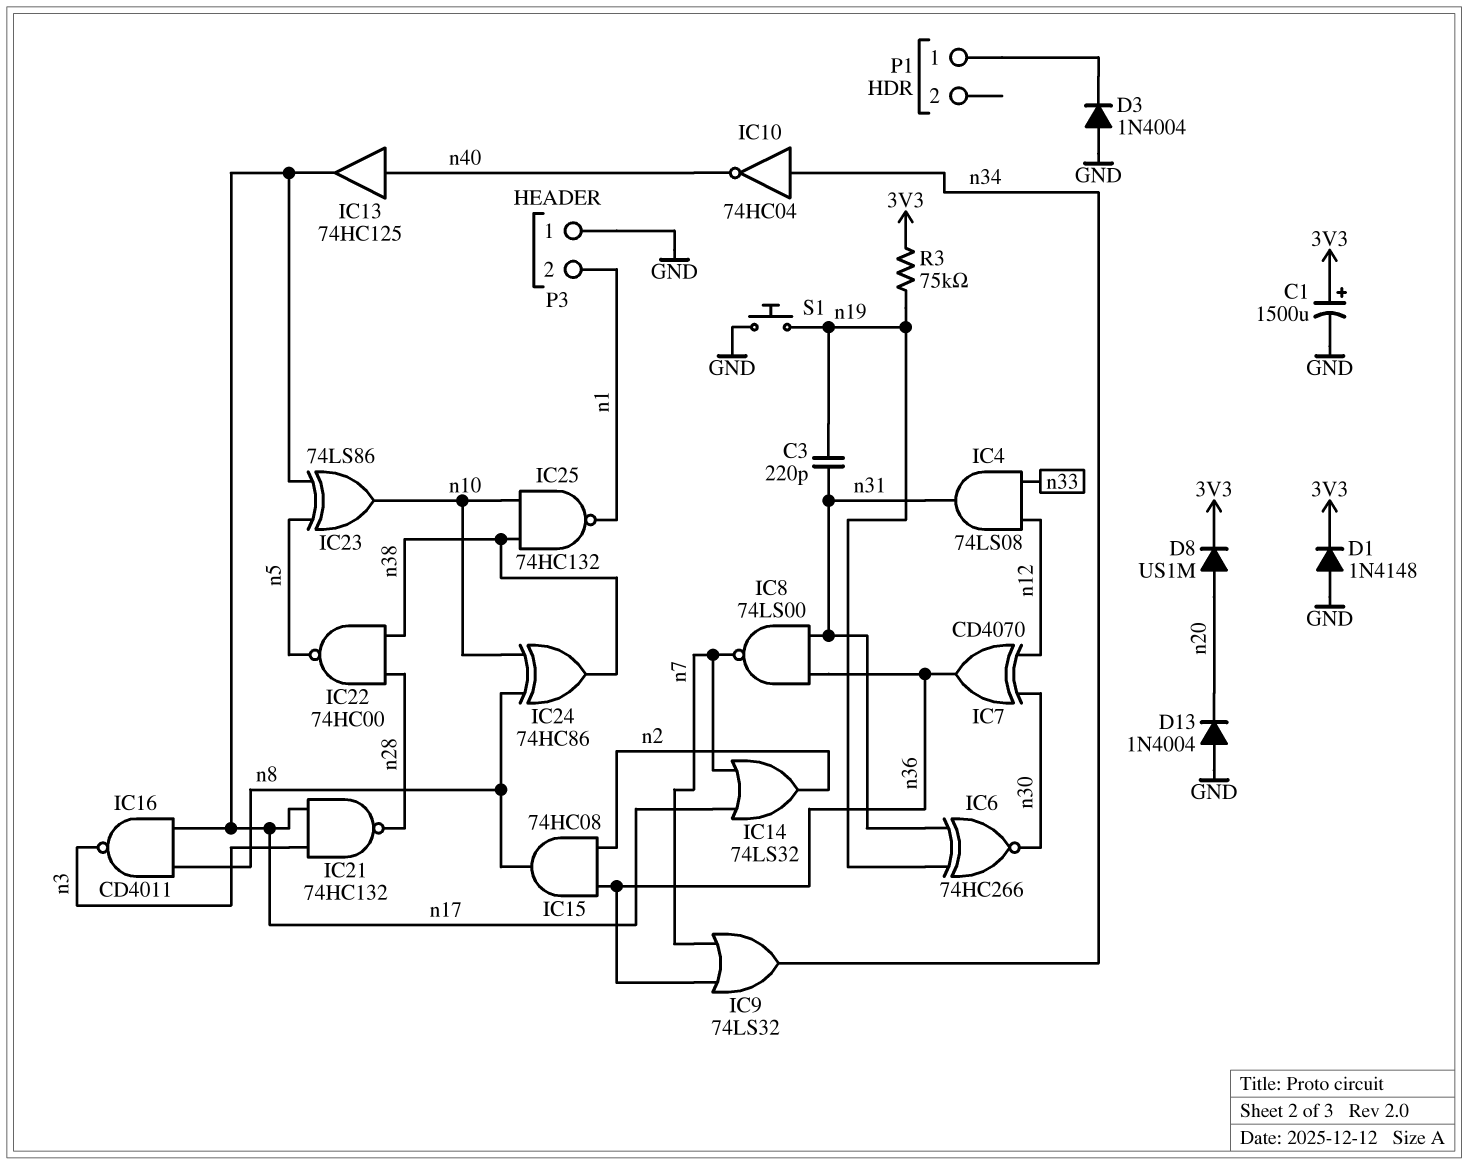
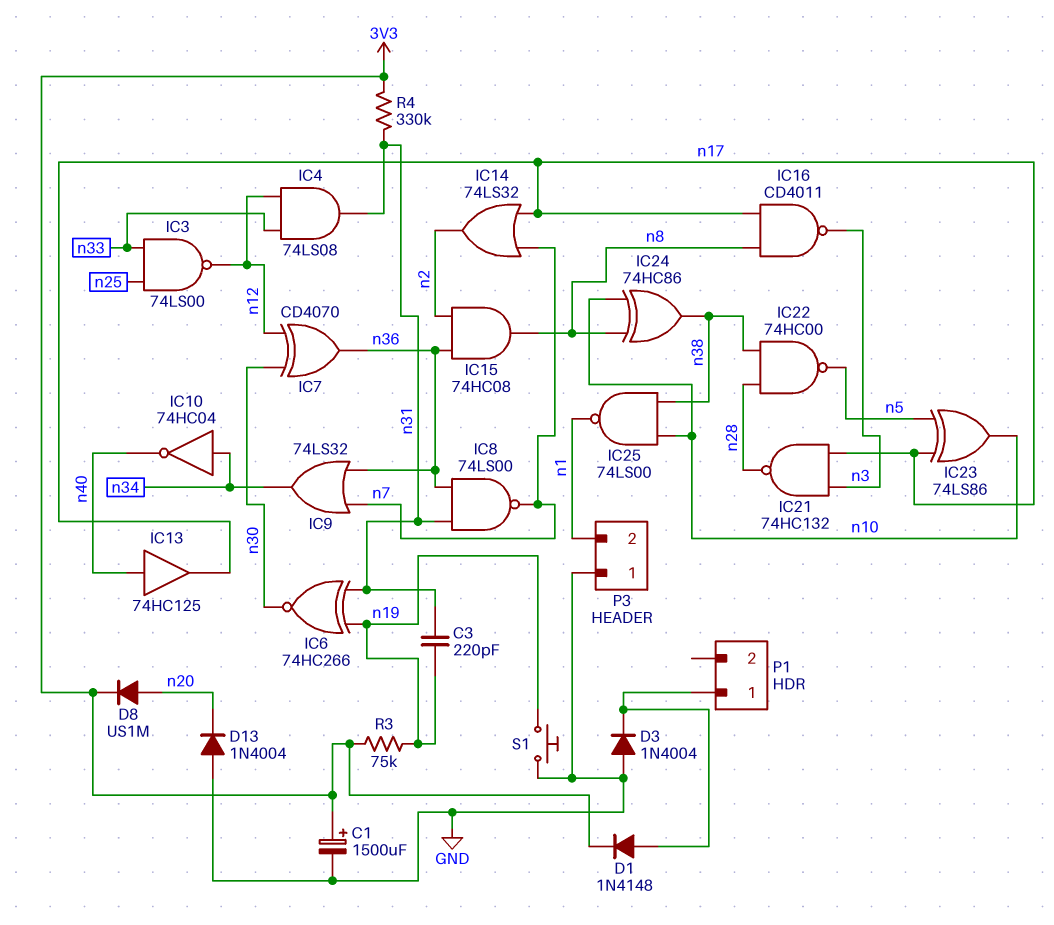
D1: diode 1N4148 (A GND, K 3V3) -> diode 1N4148 (A P1/1, K 3V3)
IC3: none -> NAND 74LS00 (in n25, in n33, out n12)
IC25: NAND 74HC132 (in n10, in n38, out n1) -> NAND 74LS00 (in n10, in n38, out n1)
R4: none -> 330k (3V3, n31)

